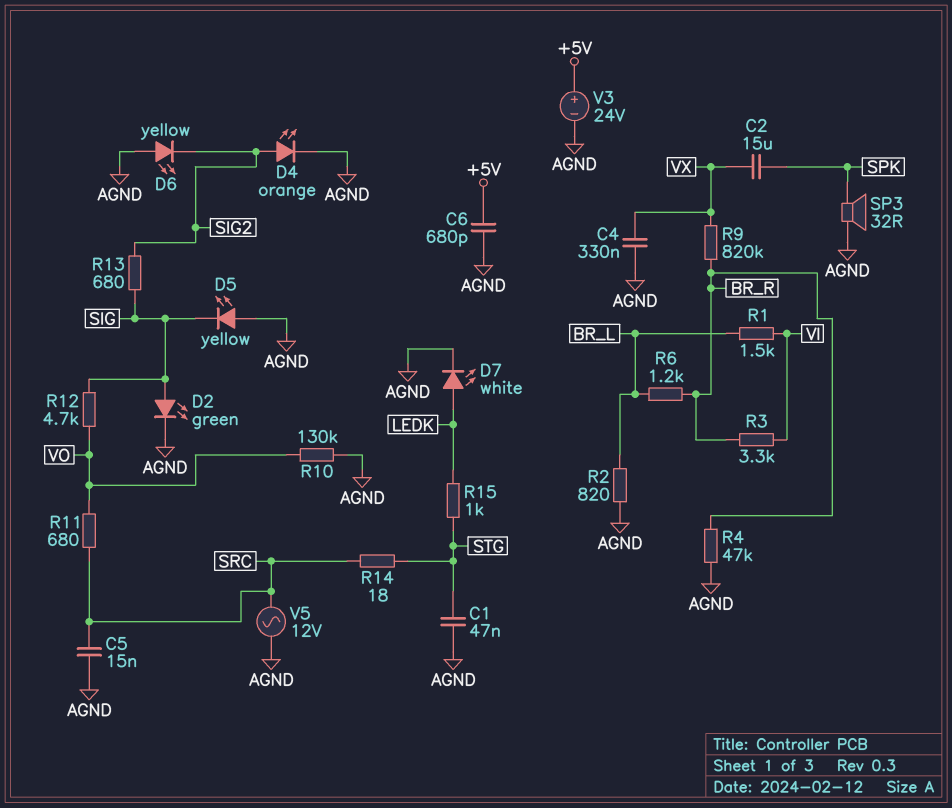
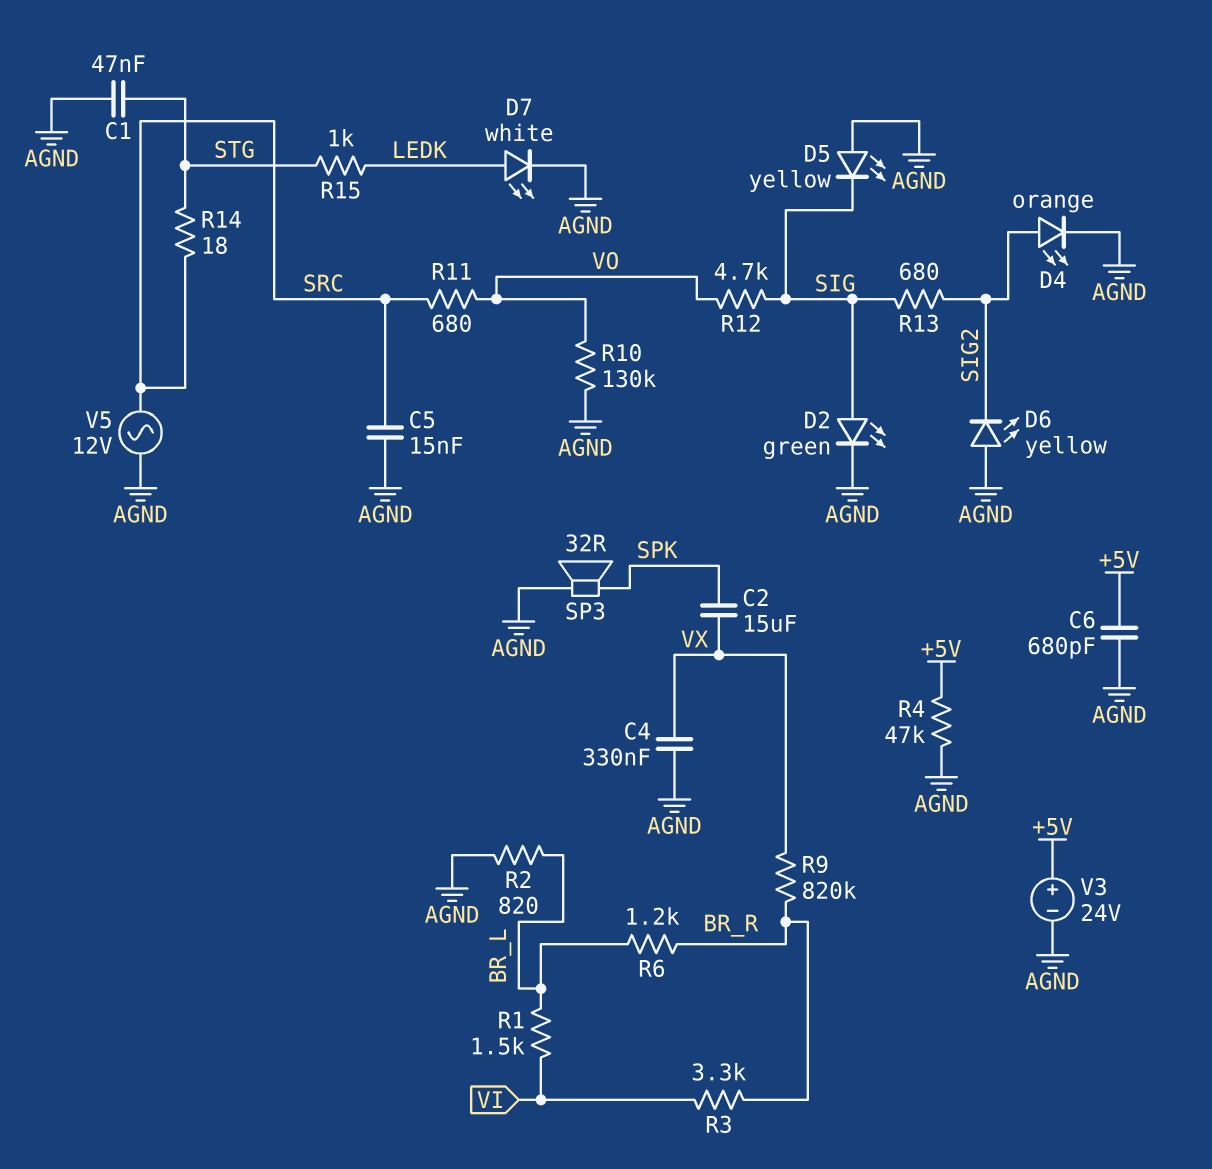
R4: 47k (AGND, BR_R) -> 47k (+5V, AGND)

